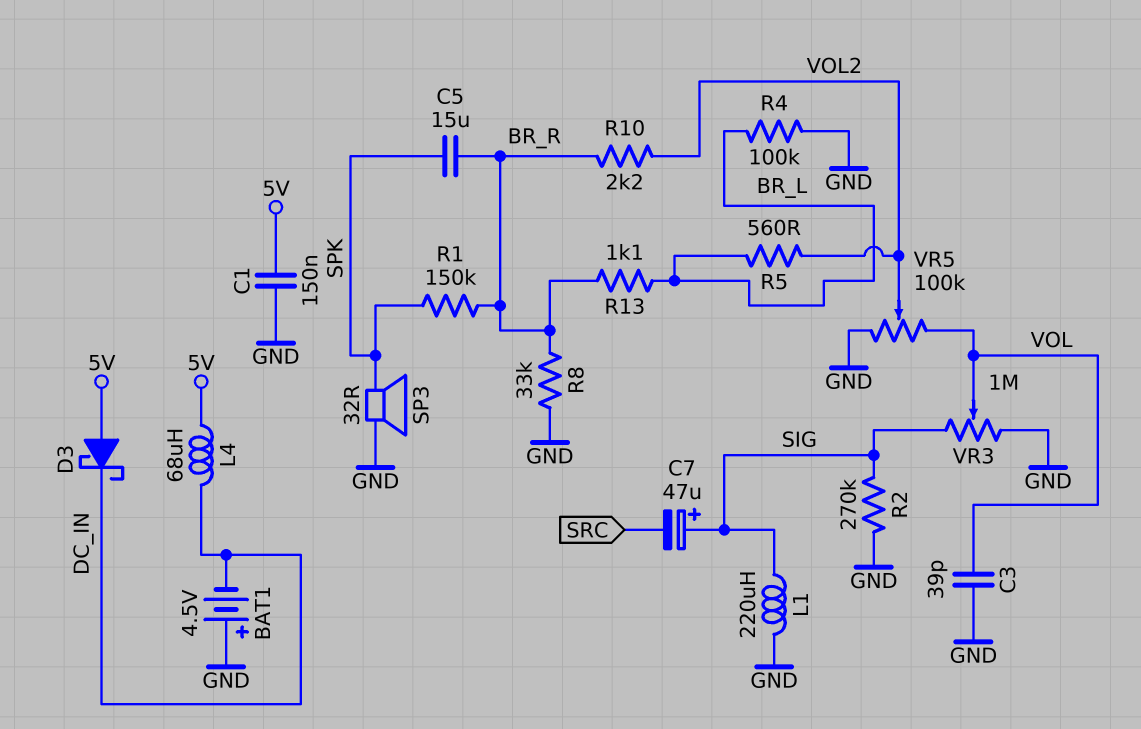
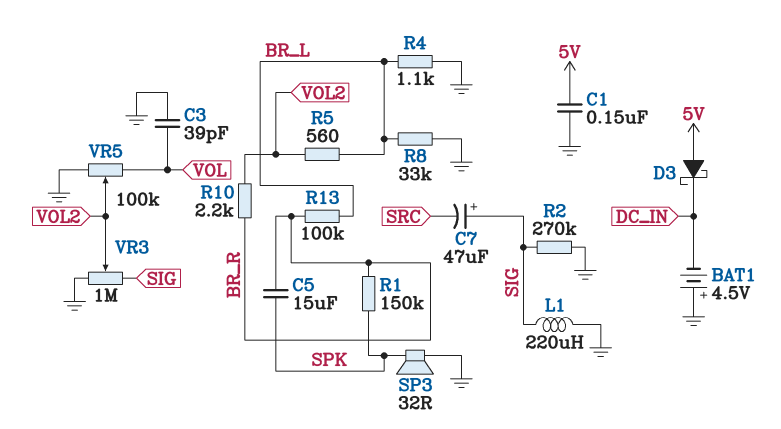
L4: 68uH (5V, DC_IN) -> none
R4: 100k (BR_L, GND) -> 1.1k (BR_L, GND)
R8: 33k (BR_R, GND) -> 33k (BR_L, GND)
R13: 1.1k (BR_L, BR_R) -> 100k (BR_L, BR_R)
VR3: 1M (GND, SIG, wiper VOL) -> 1M (GND, SIG, wiper VOL2)

